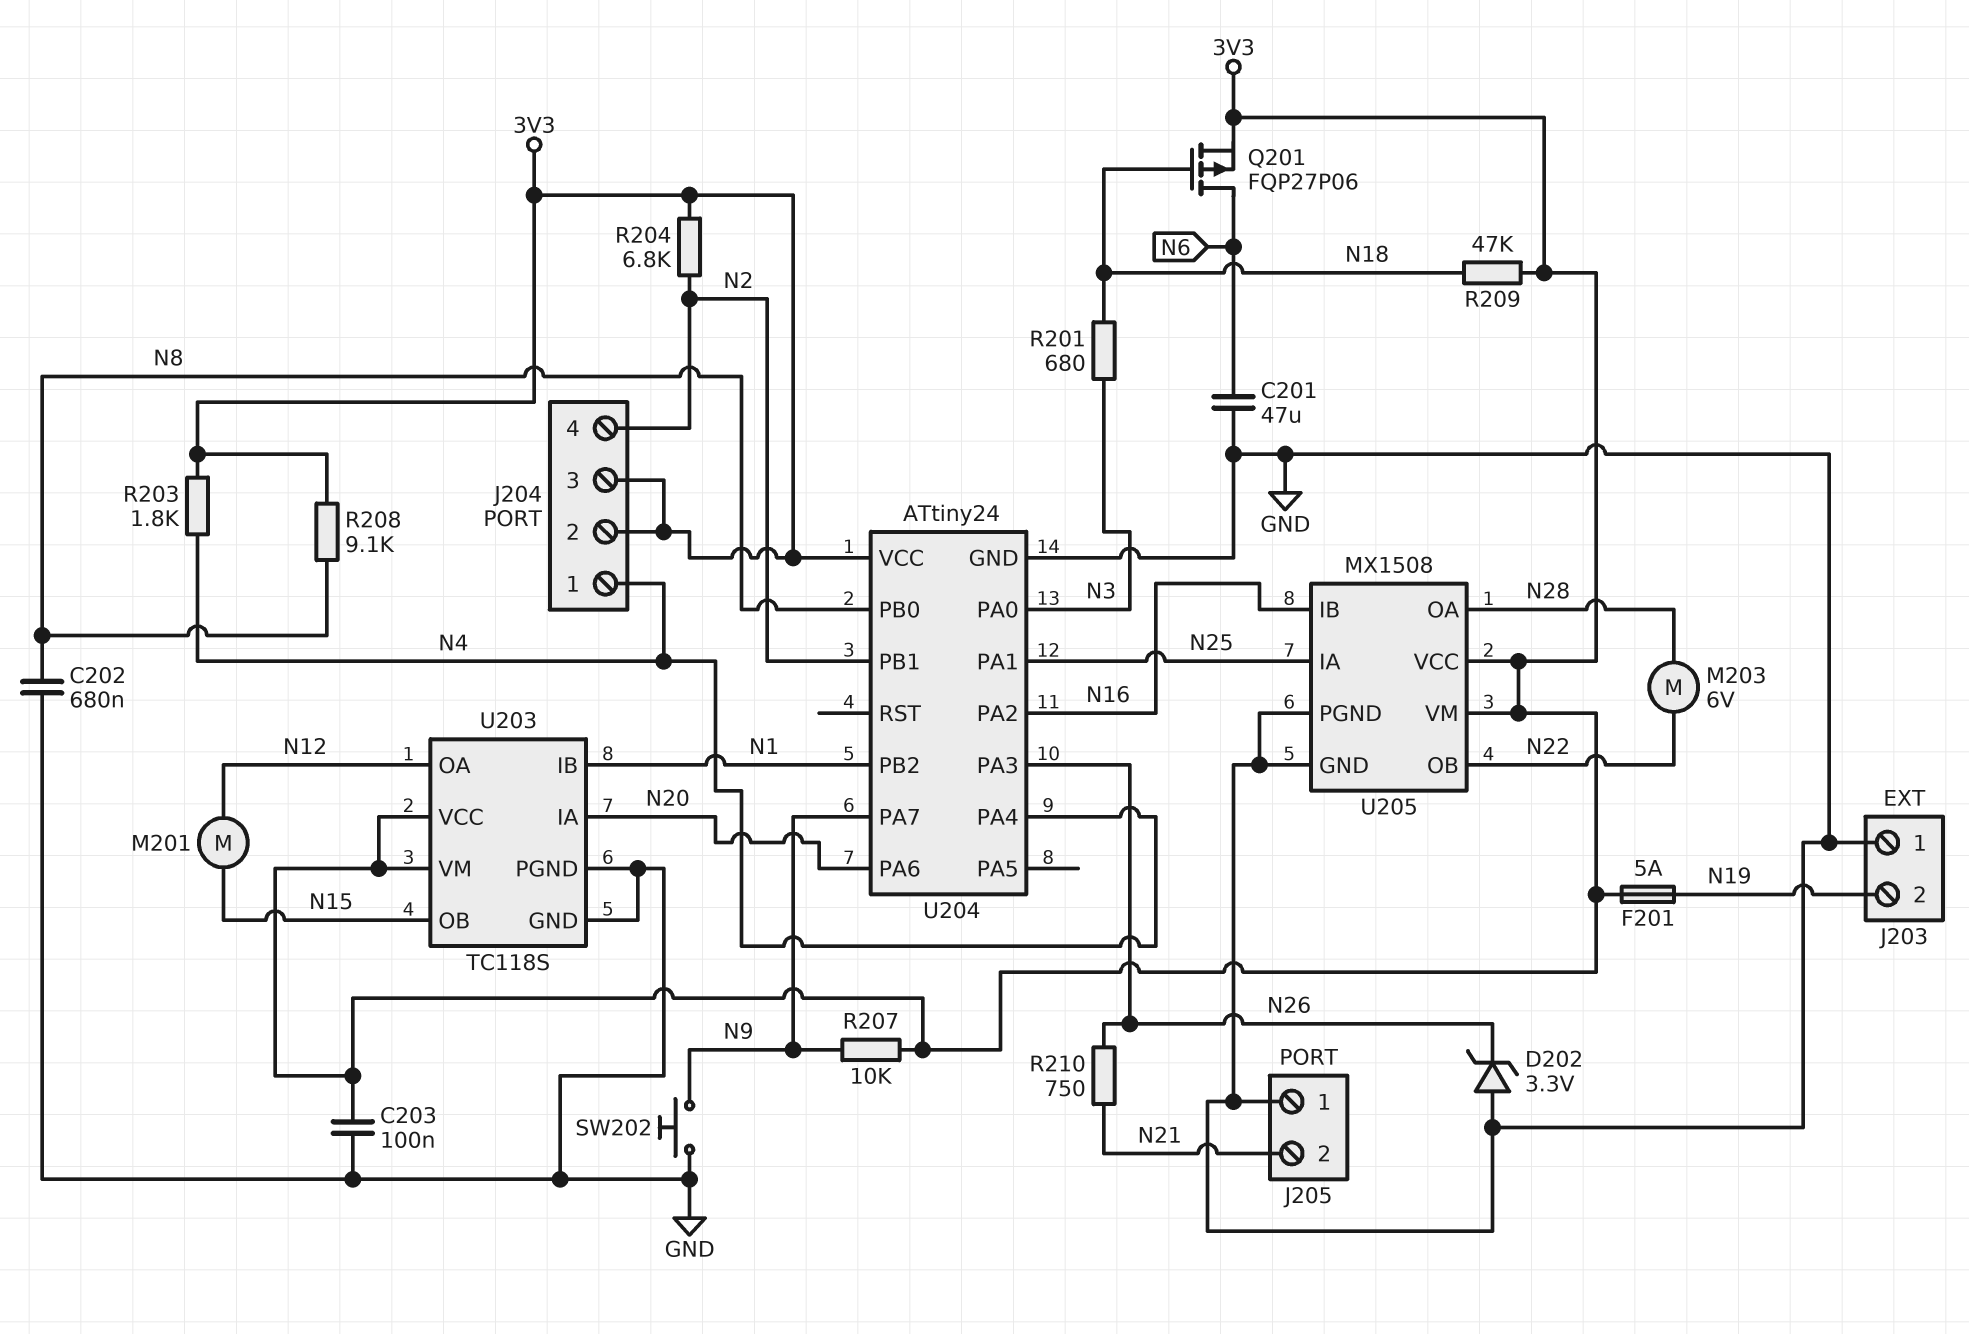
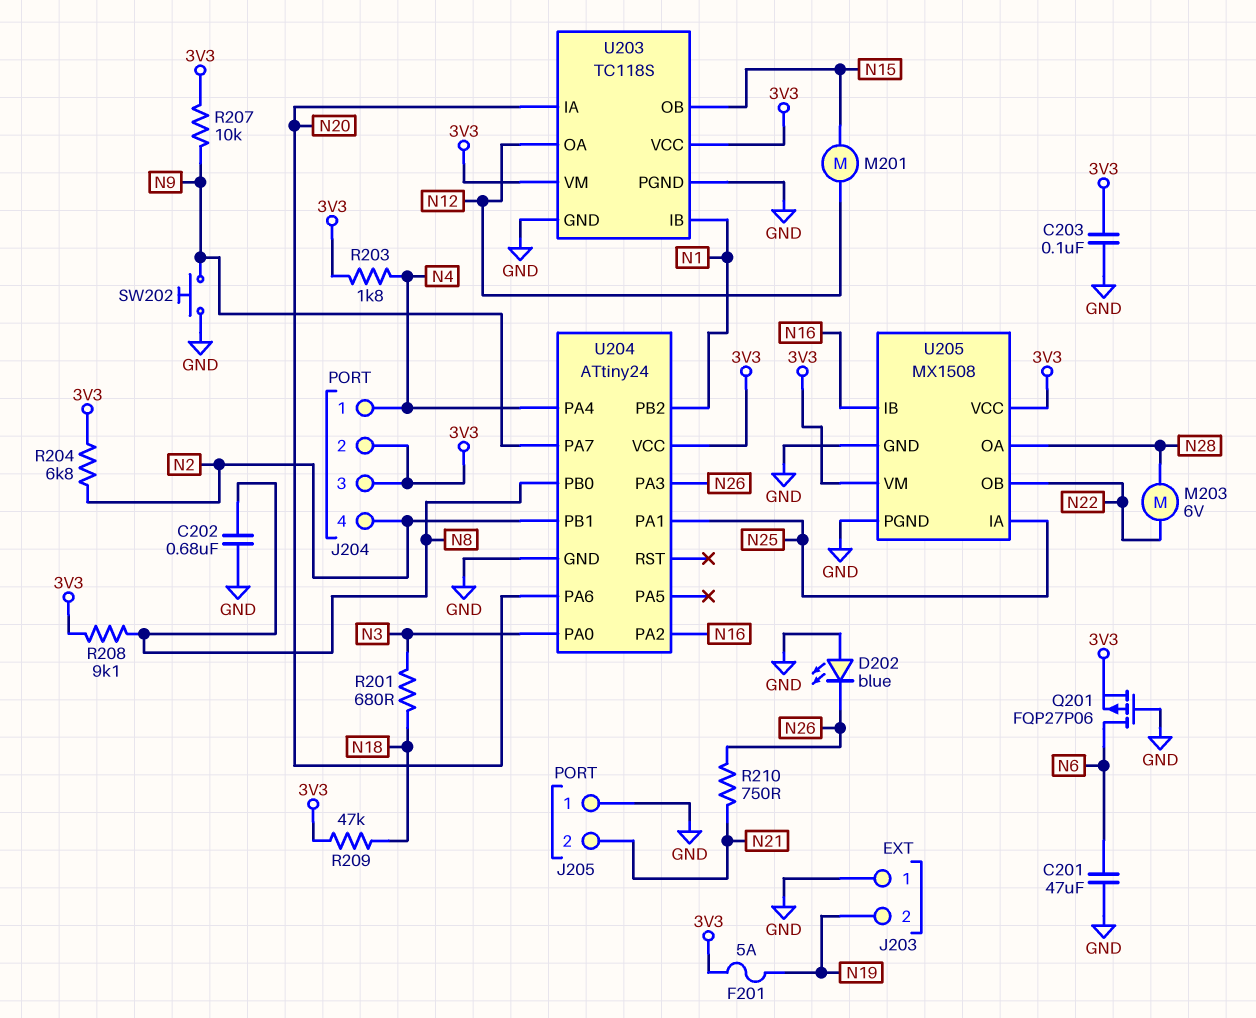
D202: zener 3.3V (A GND, K N26) -> LED blue (A GND, K N26)
Q201: PMOS FQP27P06 (G N18, D N6, S 3V3) -> PMOS FQP27P06 (G GND, D N6, S 3V3)

